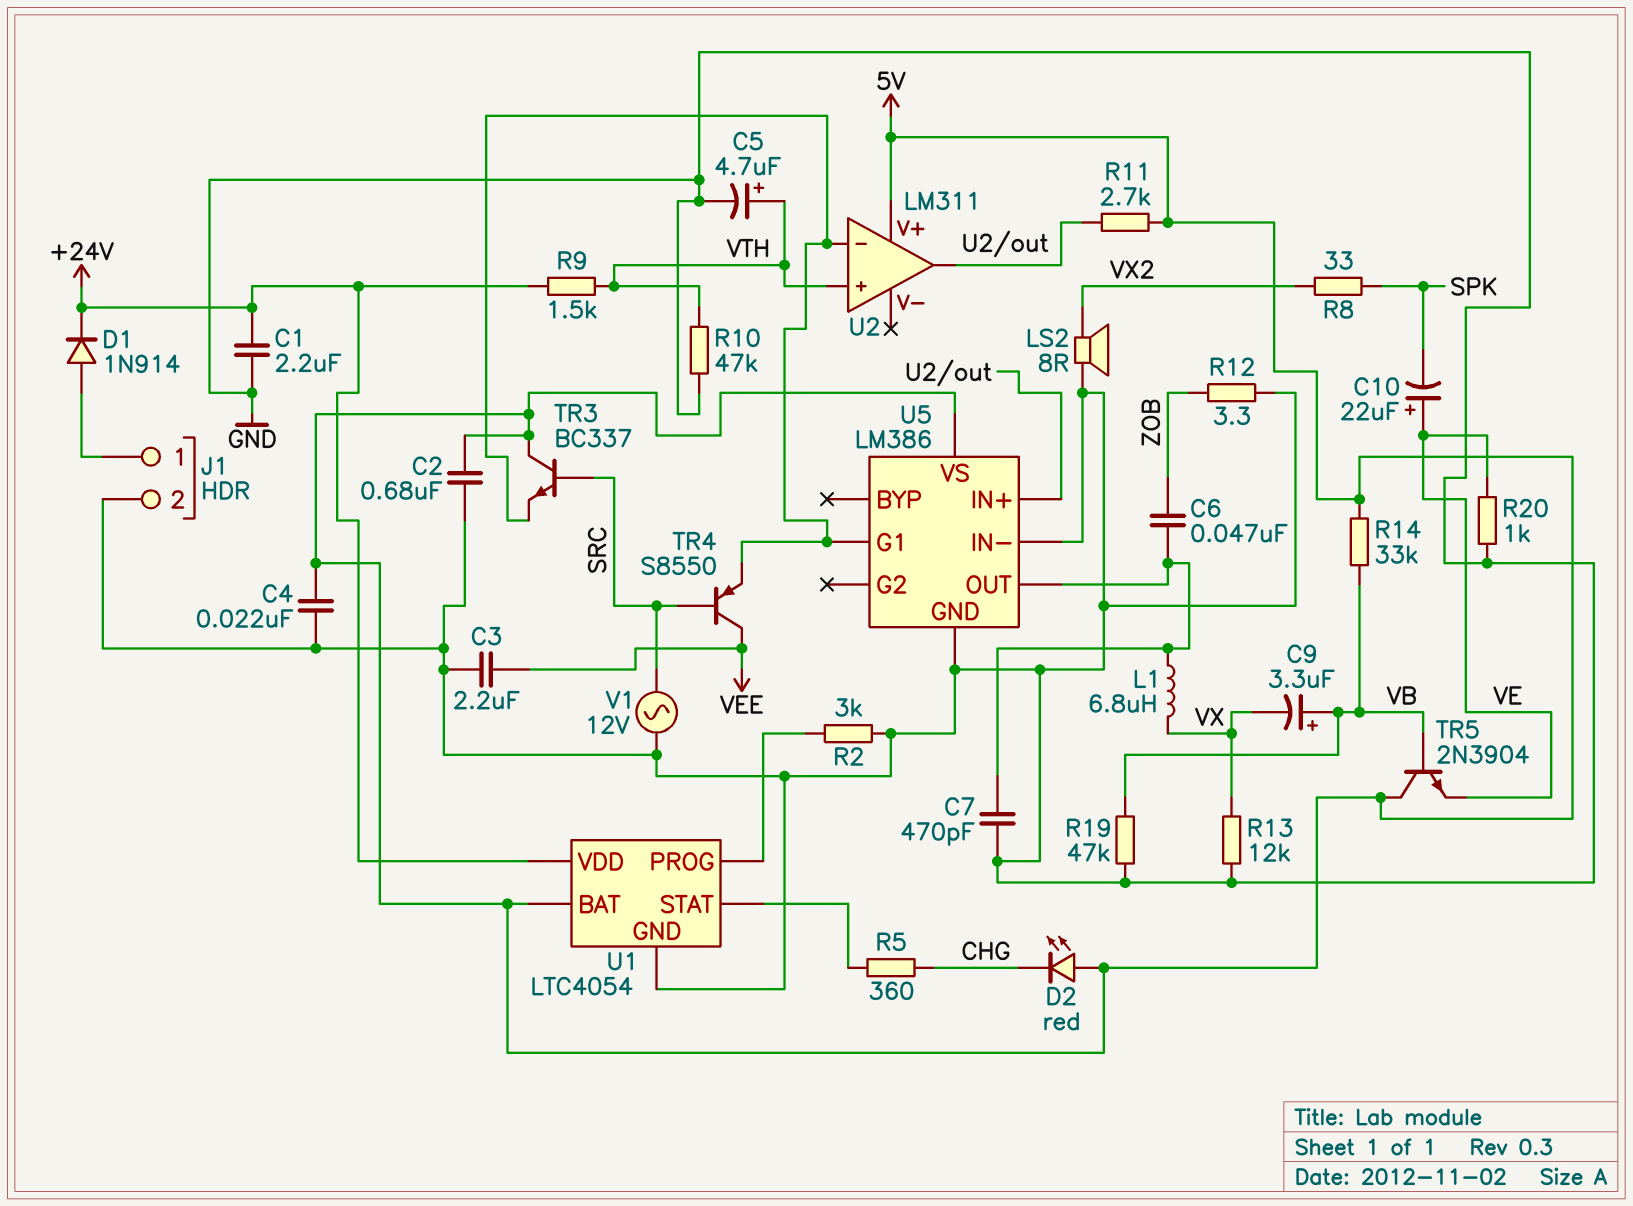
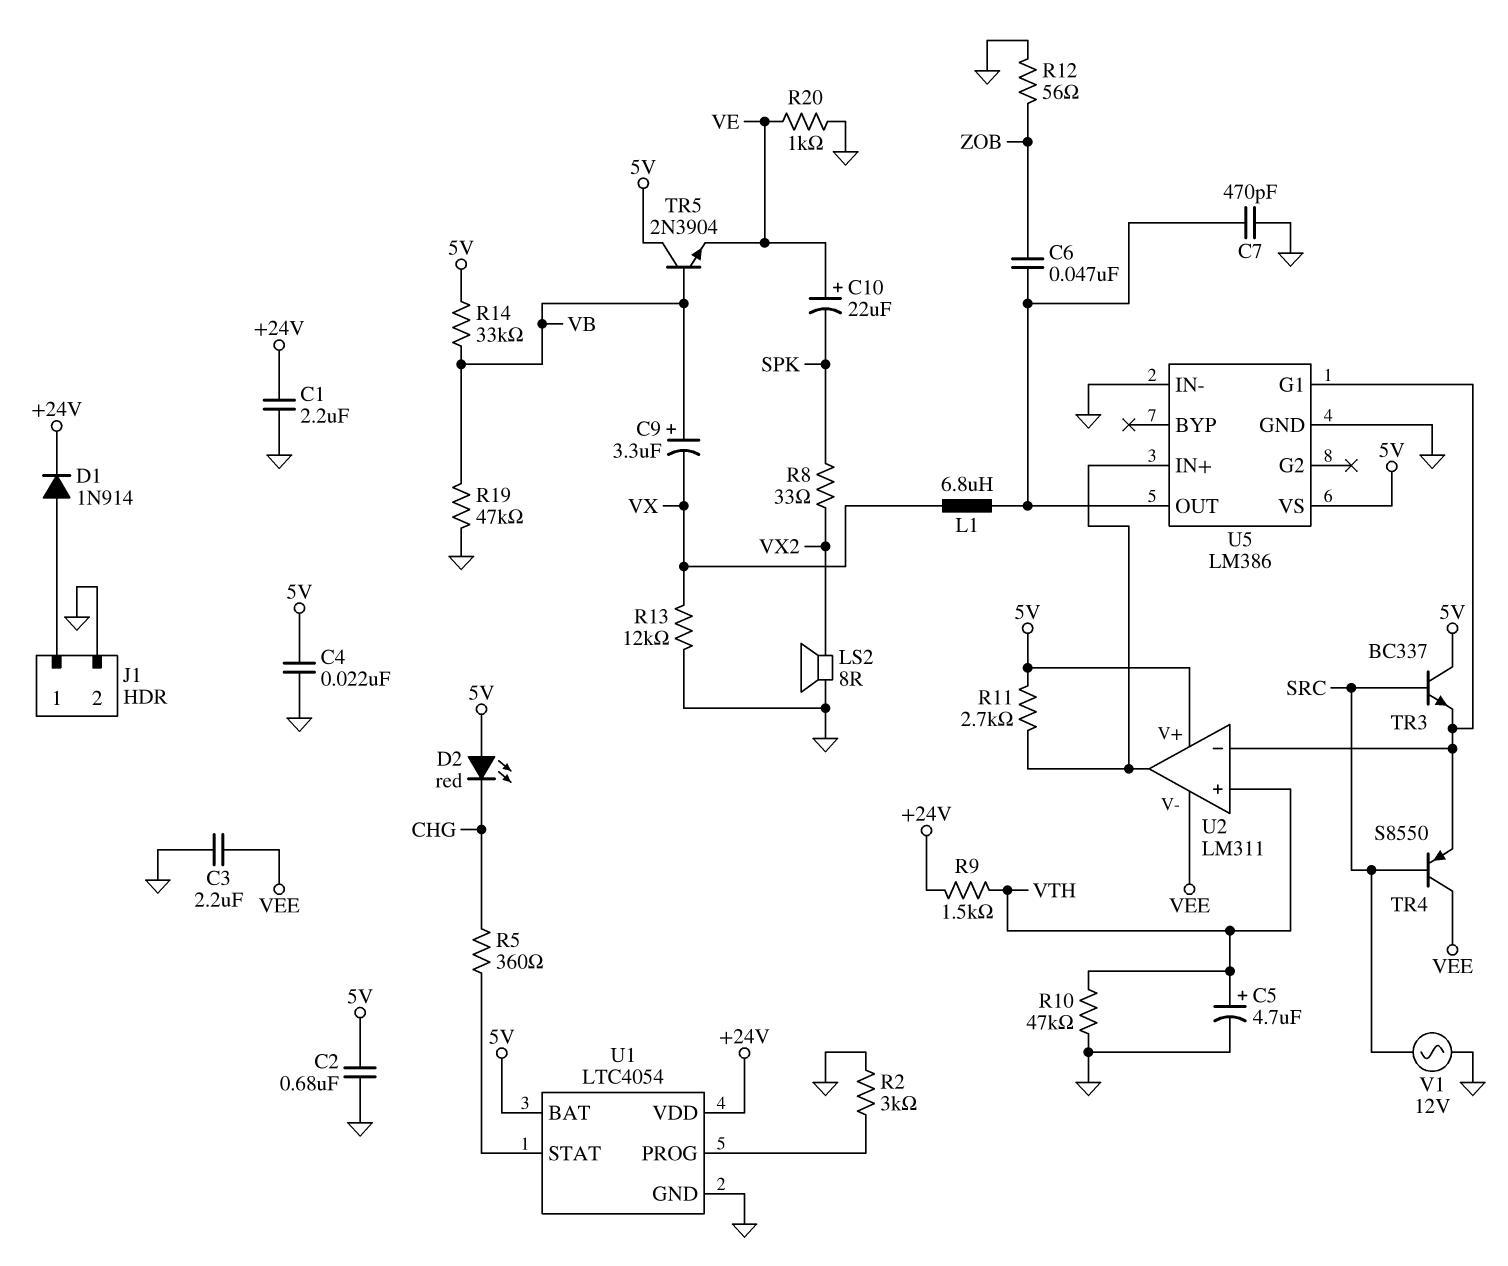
R12: 3.3 (GND, ZOB) -> 56 (GND, ZOB)
U2 pin V-: none -> VEE

